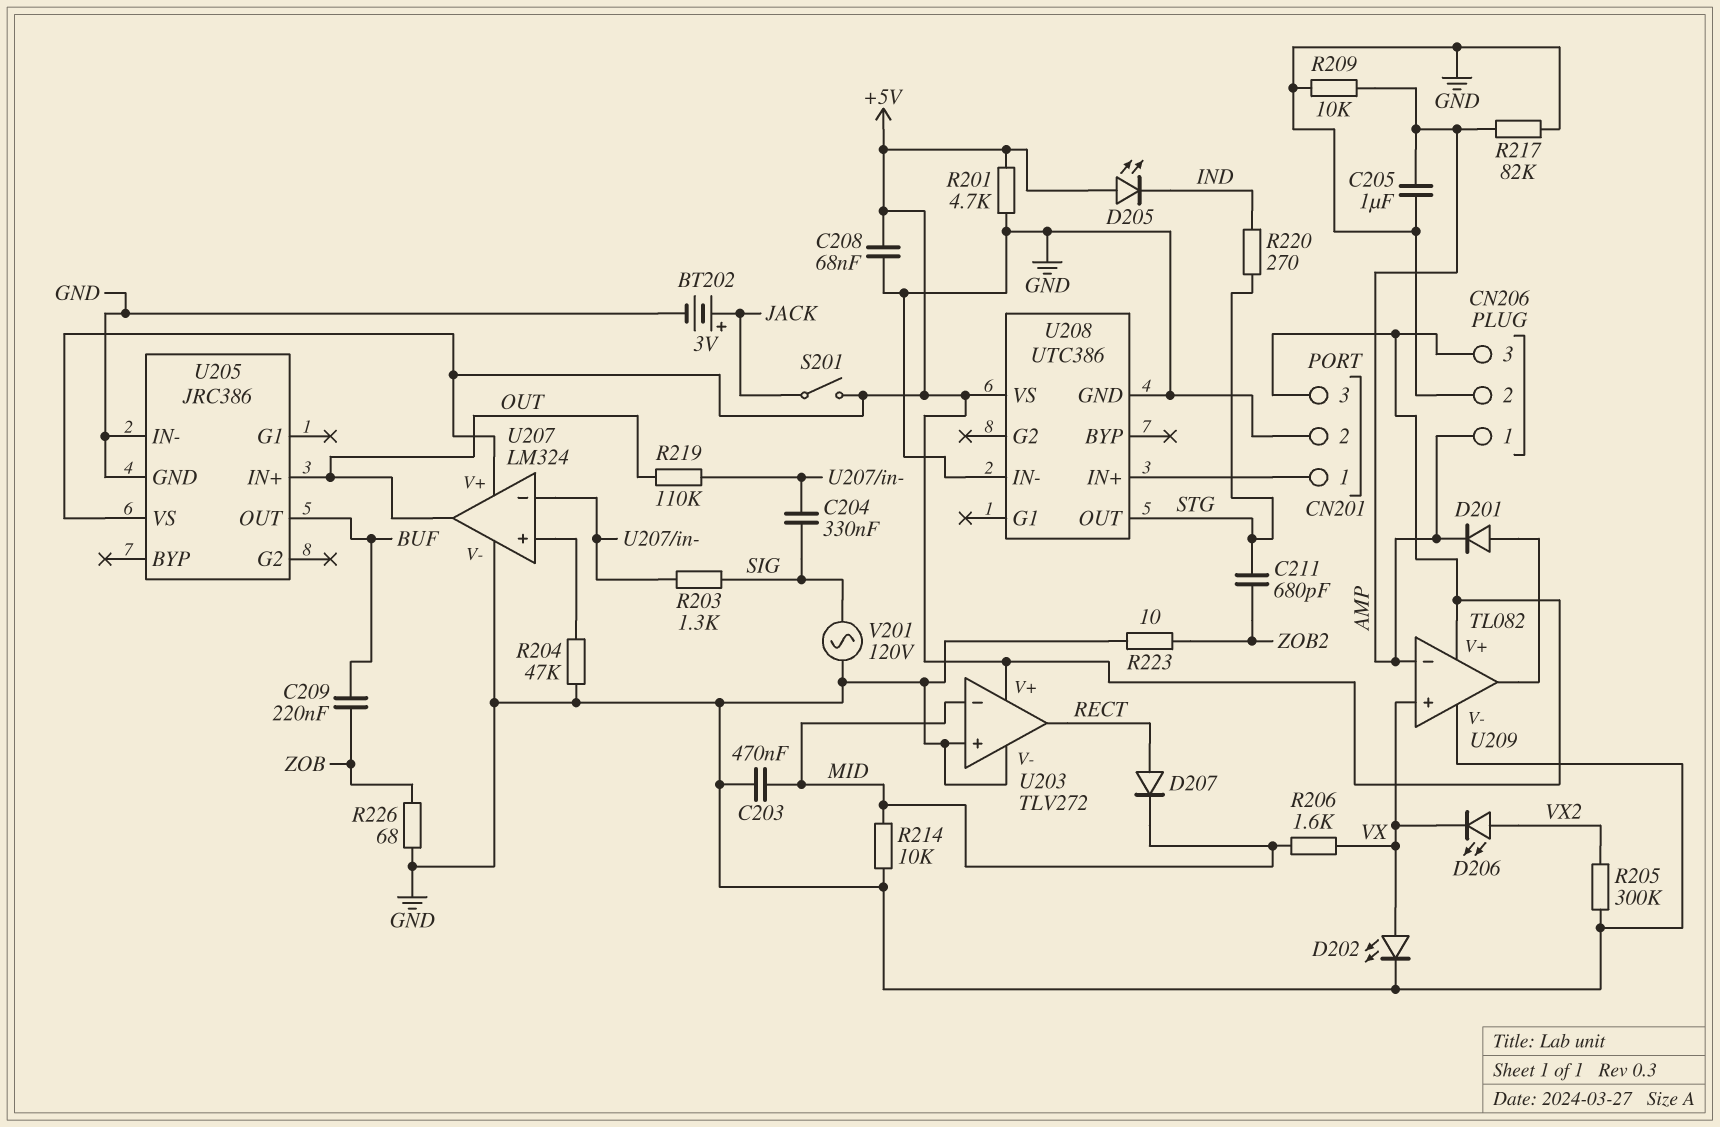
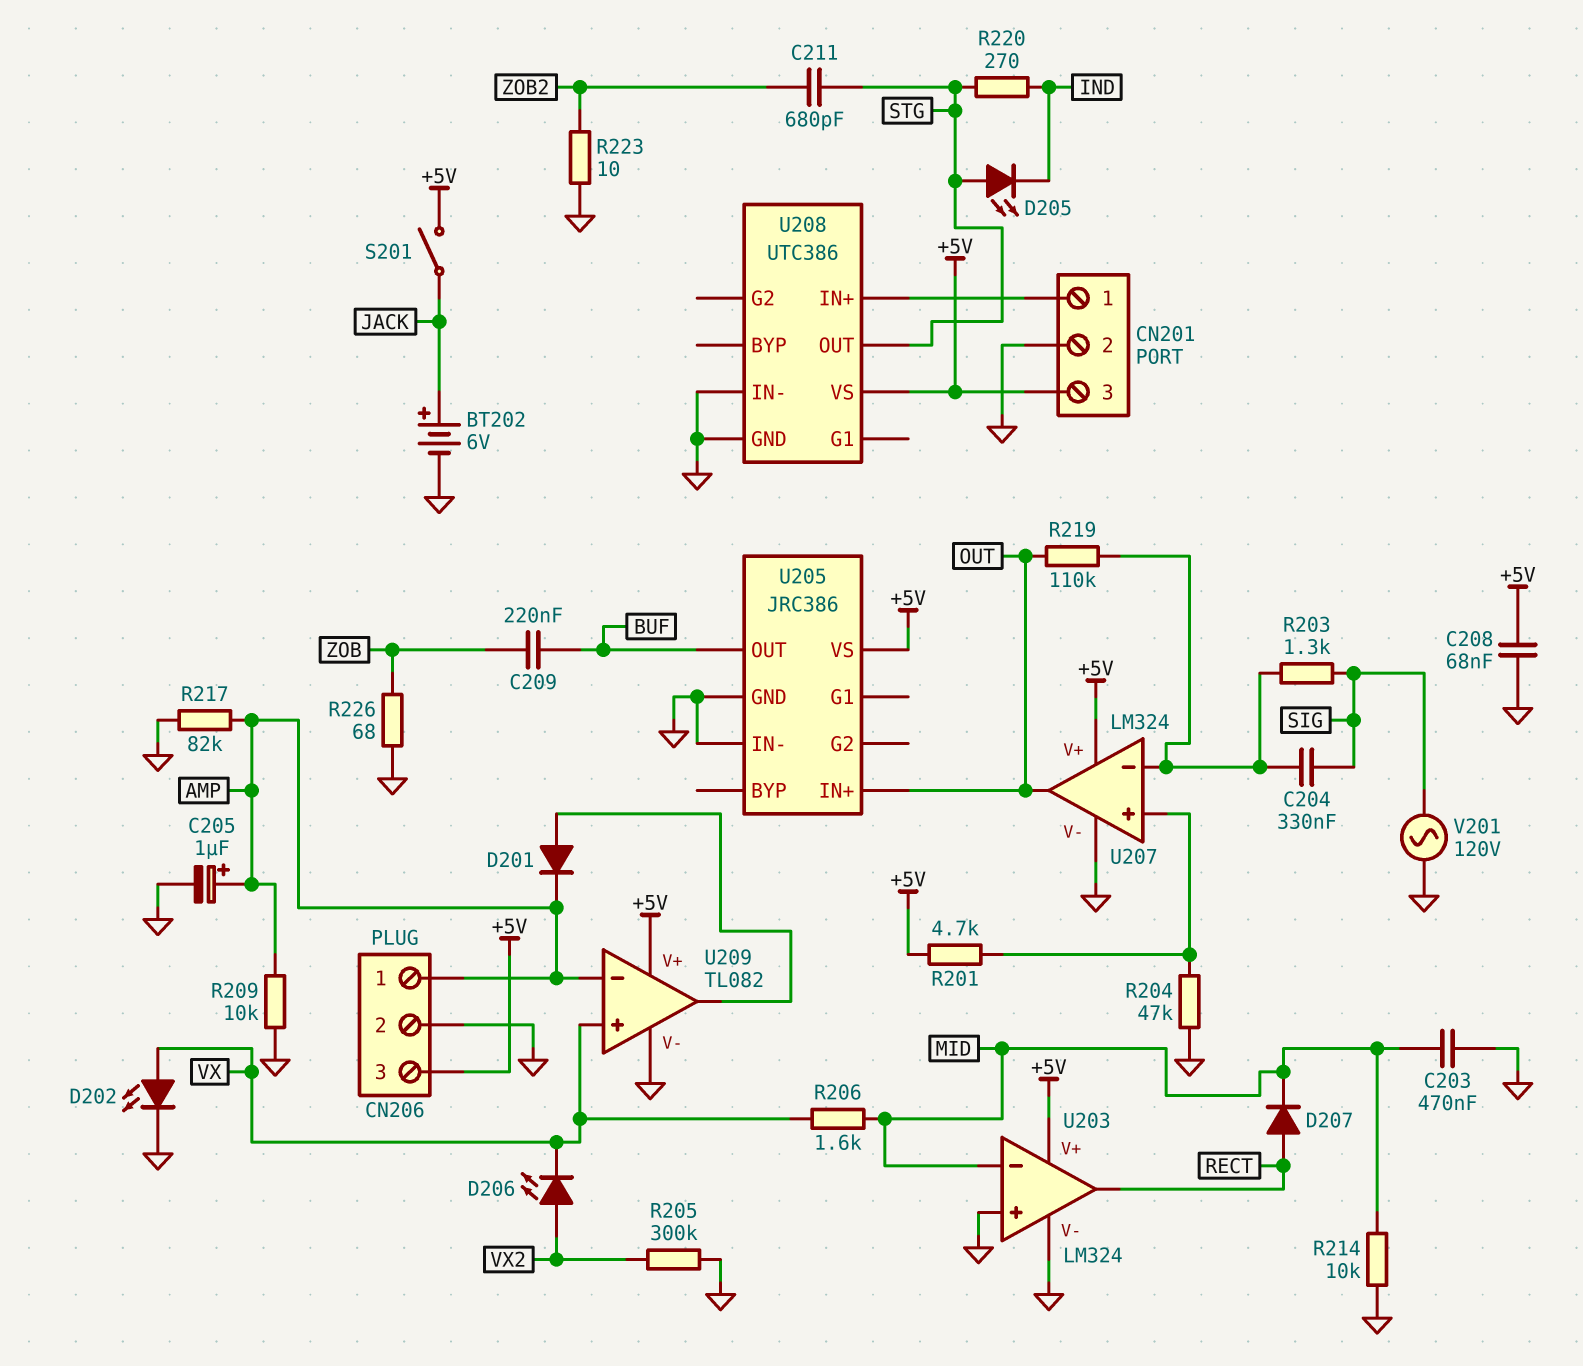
BT202: 3V (plus JACK, minus GND) -> 6V (plus JACK, minus GND)
C205: 1uF (AMP, GND) -> 1uF (plus AMP, minus GND)
D205: LED (A +5V, K IND) -> LED (A STG, K IND)
R201: 4.7k (+5V, GND) -> 4.7k (+5V, U207/in+)
U203: TLV272 -> LM324

